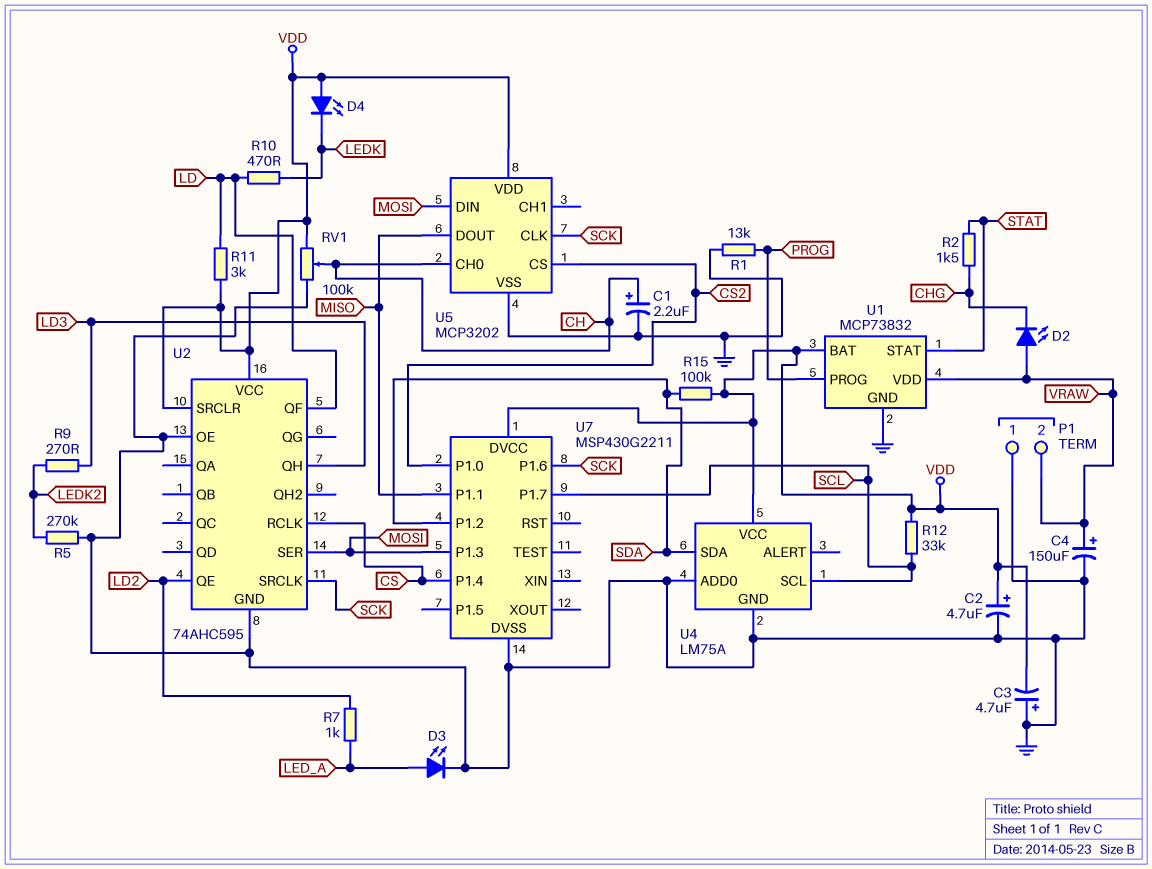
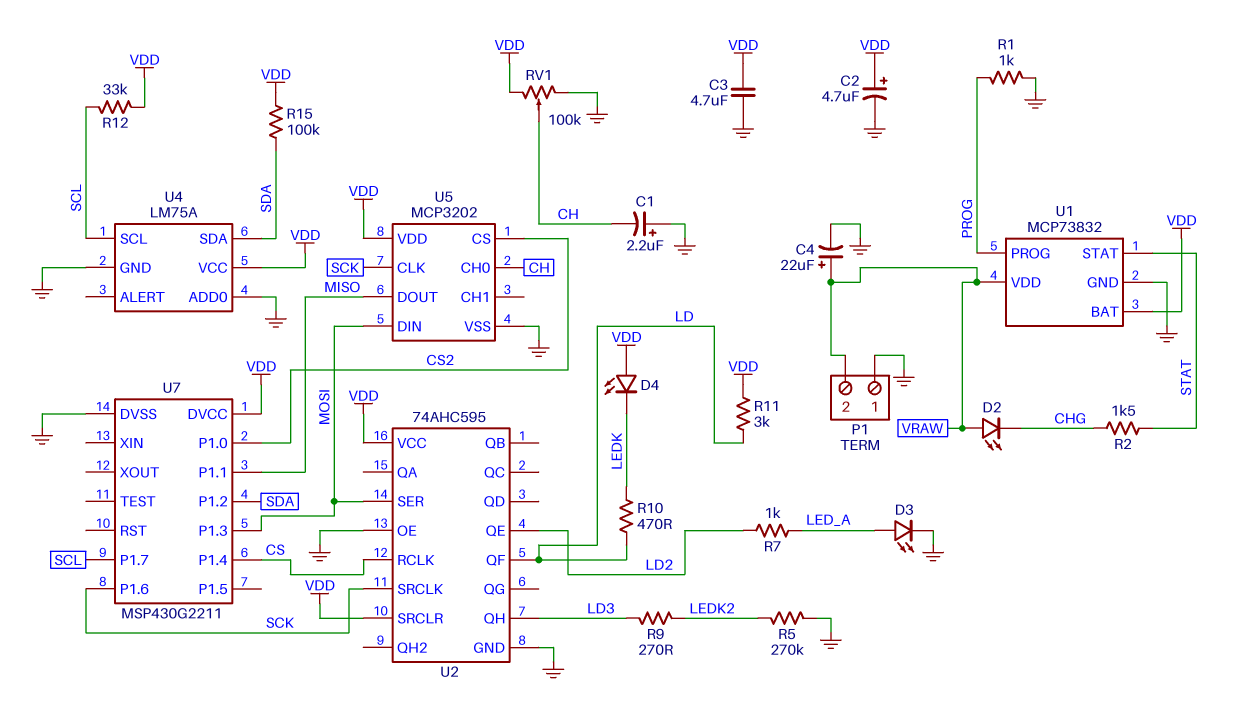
C1: 2.2uF (plus CH, minus GND) -> 2.2uF (plus GND, minus CH)
C3: 4.7uF (plus GND, minus VDD) -> 4.7uF (GND, VDD)
C4: 150uF (plus VRAW, minus GND) -> 22uF (plus VRAW, minus GND)
R1: 13k (GND, PROG) -> 1k (GND, PROG)

